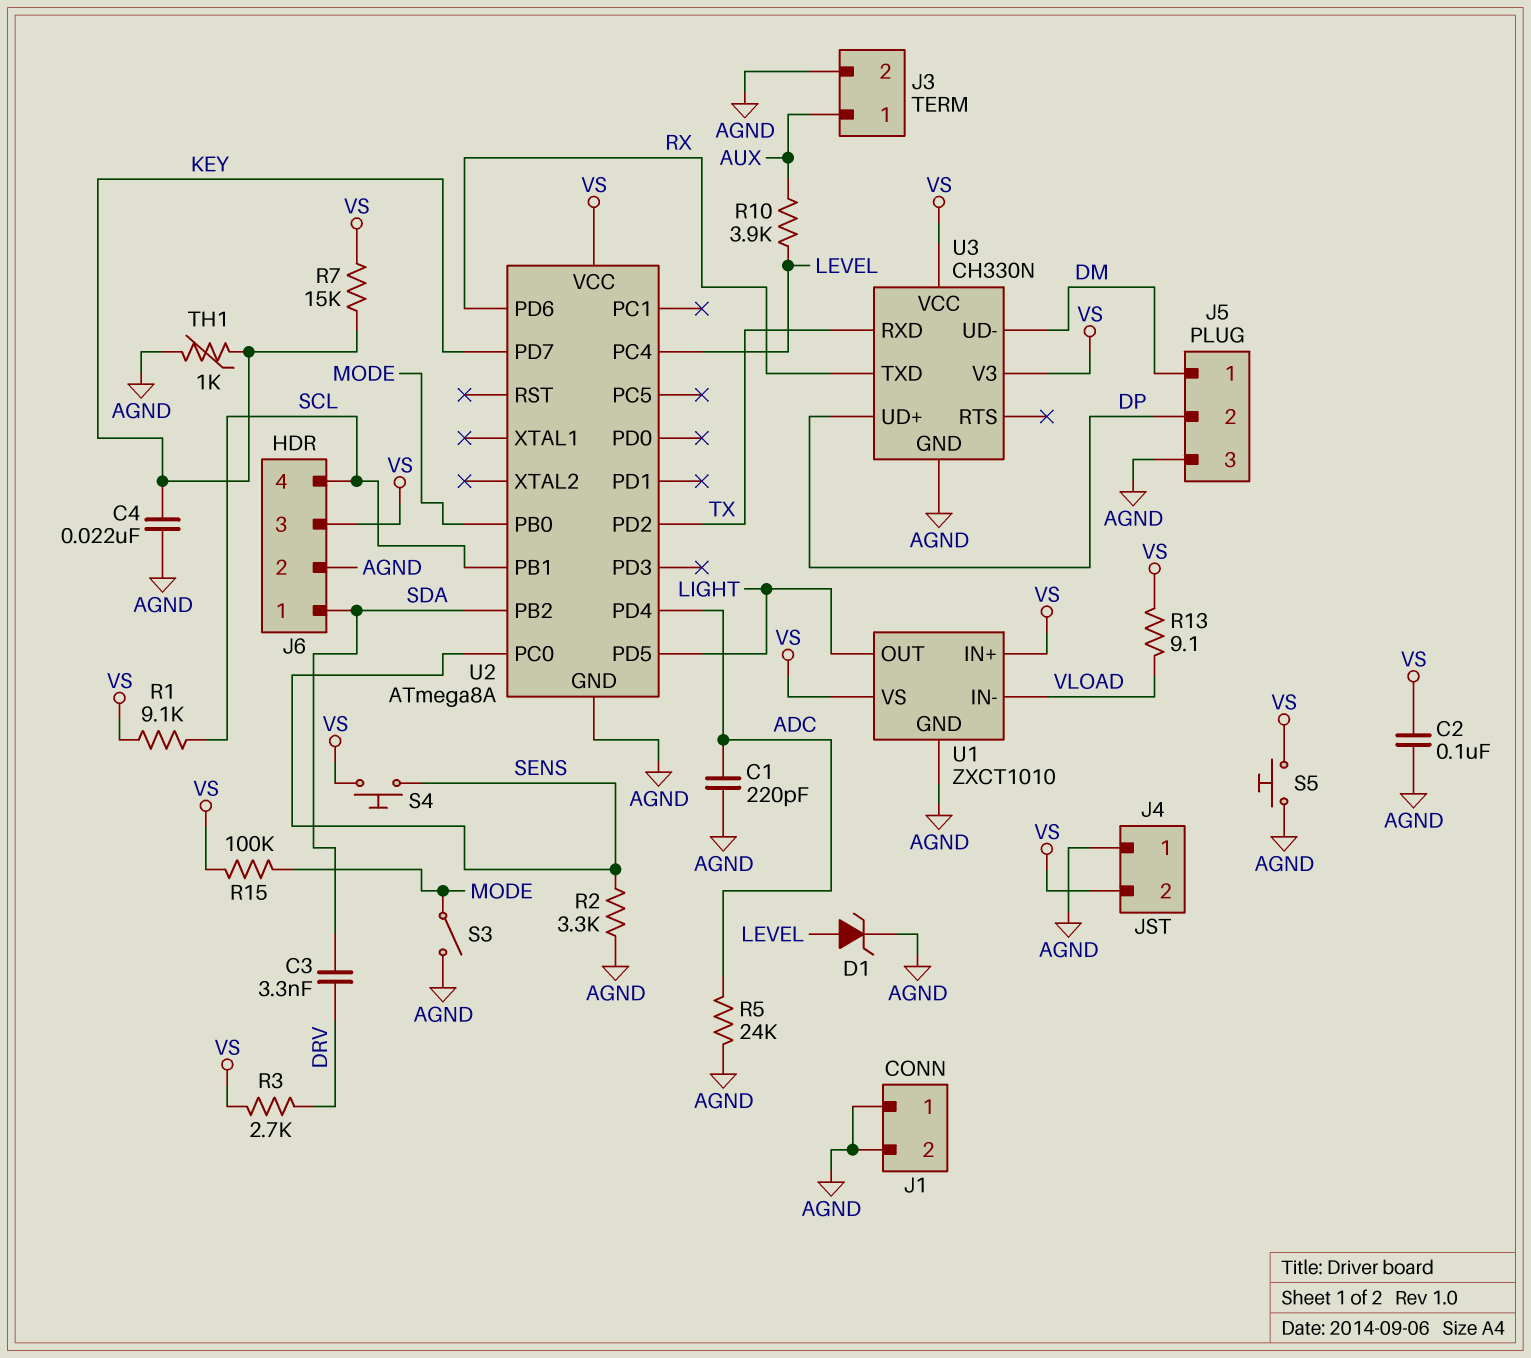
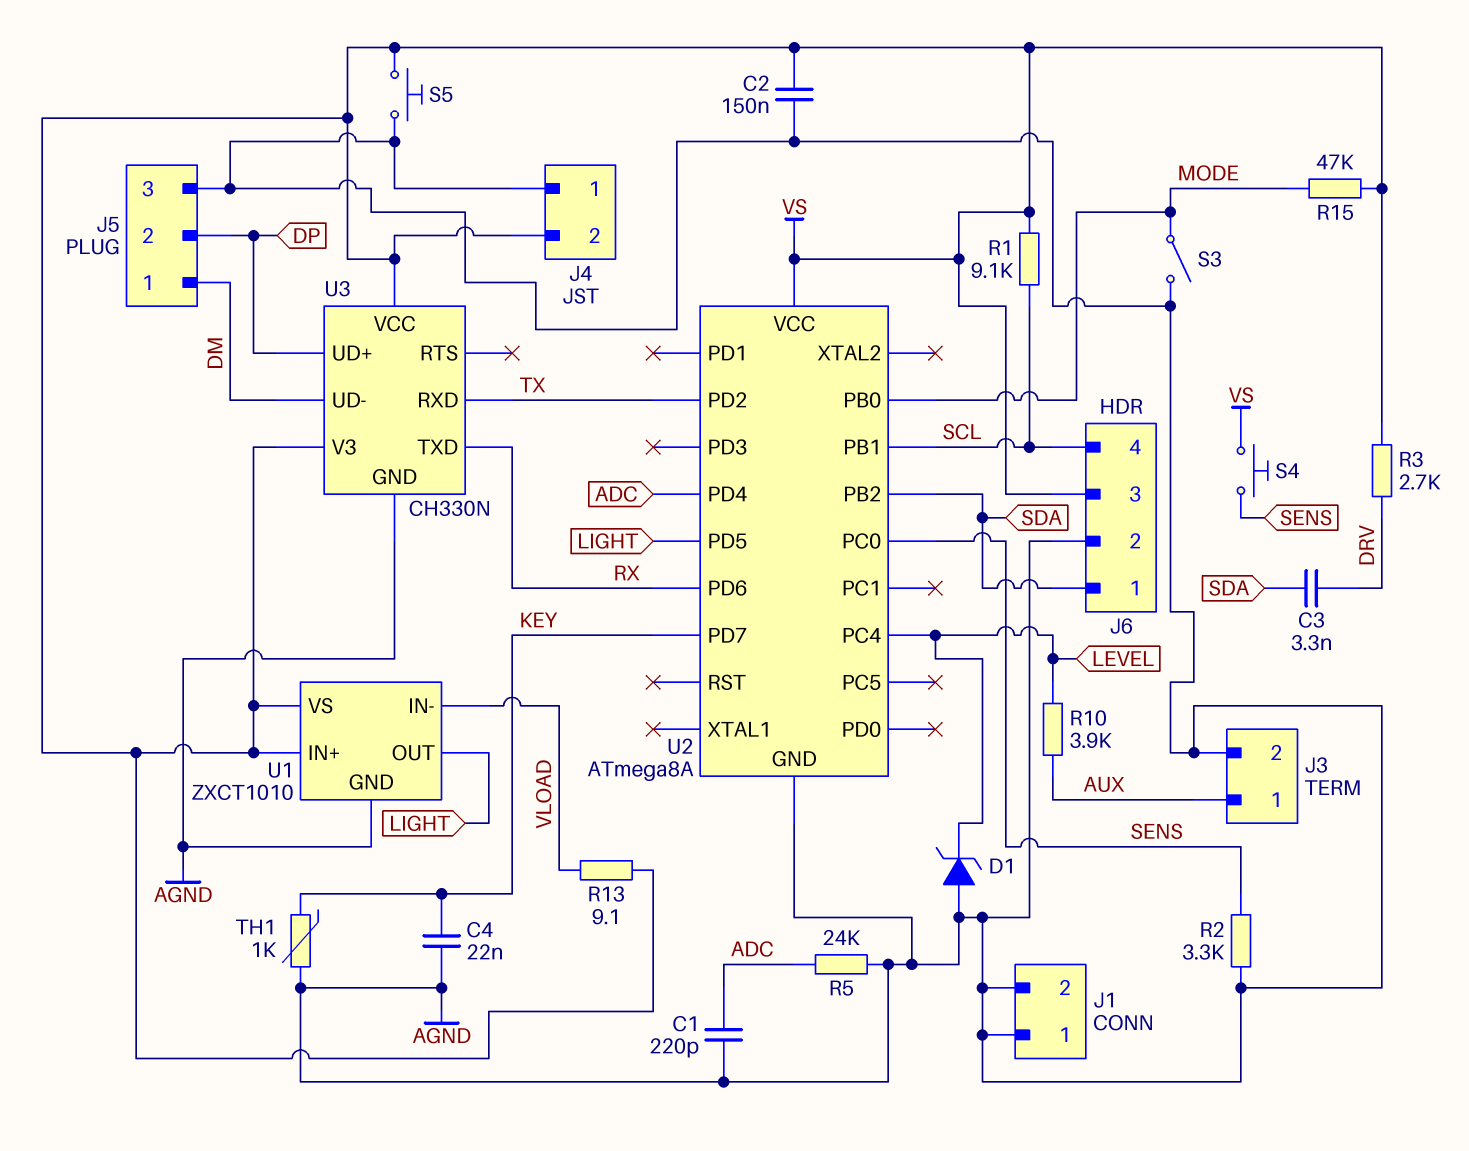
C2: 100nF (AGND, VS) -> 150nF (AGND, VS)
D1: zener (A LEVEL, K AGND) -> zener (A AGND, K LEVEL)
R7: 15k (KEY, VS) -> none
R15: 100k (MODE, VS) -> 47k (MODE, VS)

